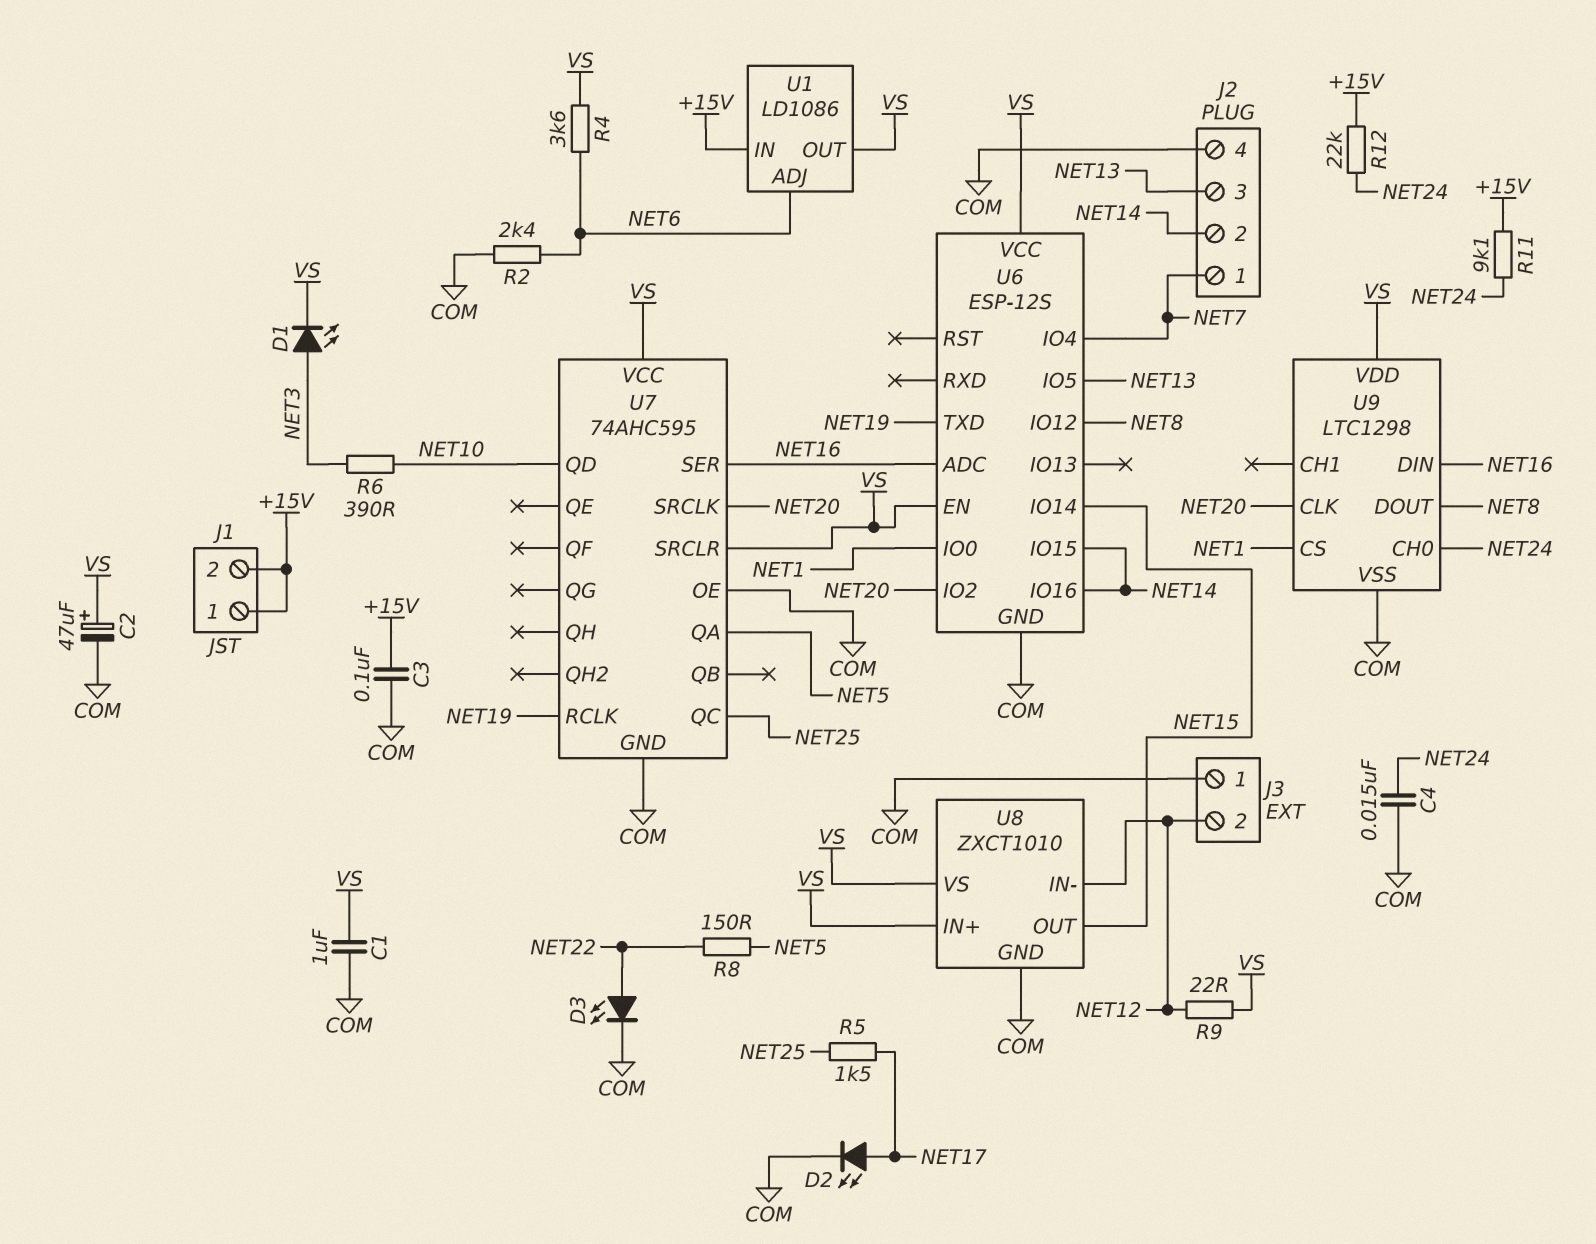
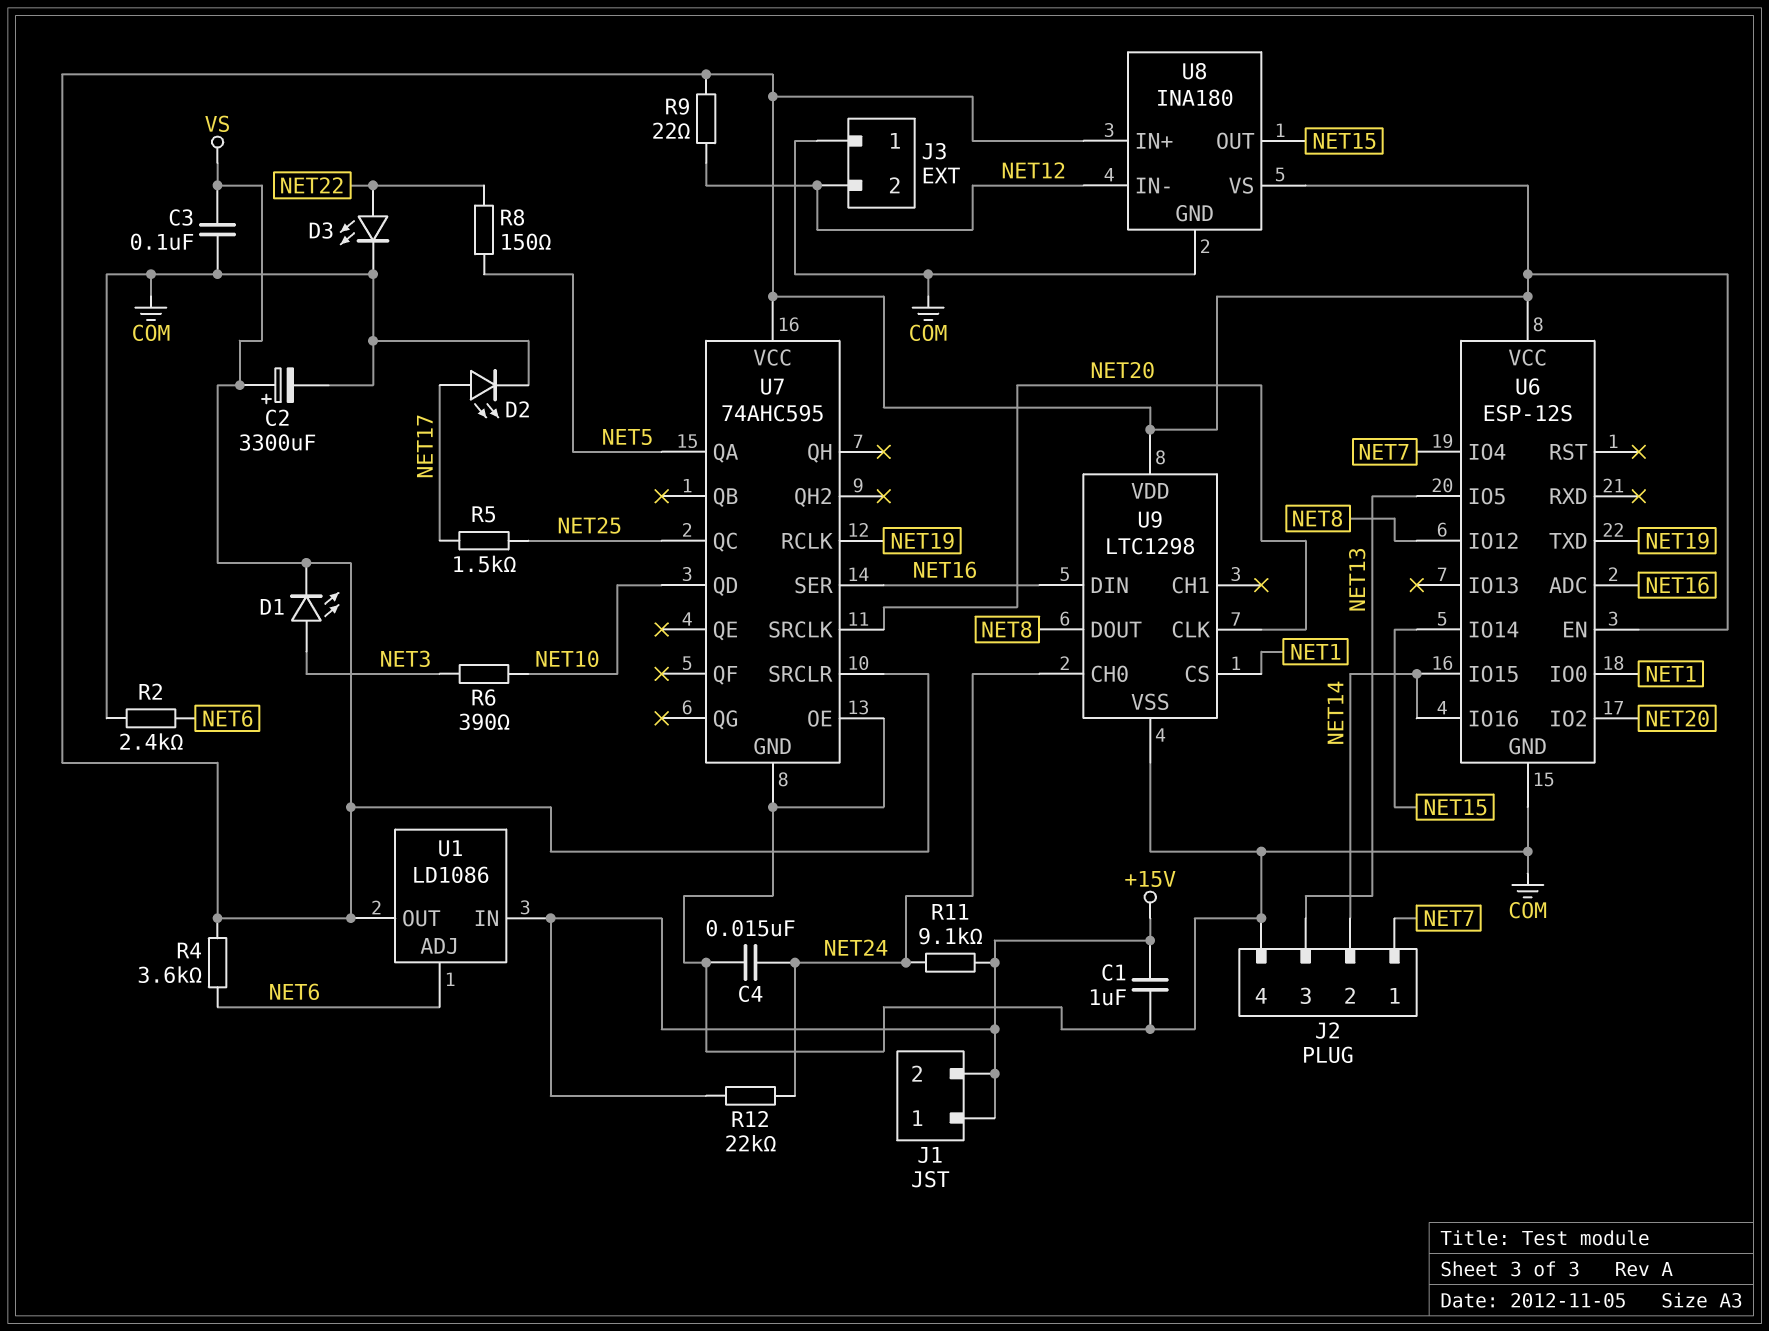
C1: 1uF (COM, VS) -> 1uF (+15V, COM)
C2: 47uF (plus VS, minus COM) -> 3300uF (plus VS, minus COM)
C3: 100nF (+15V, COM) -> 100nF (COM, VS)
U8: ZXCT1010 -> INA180

